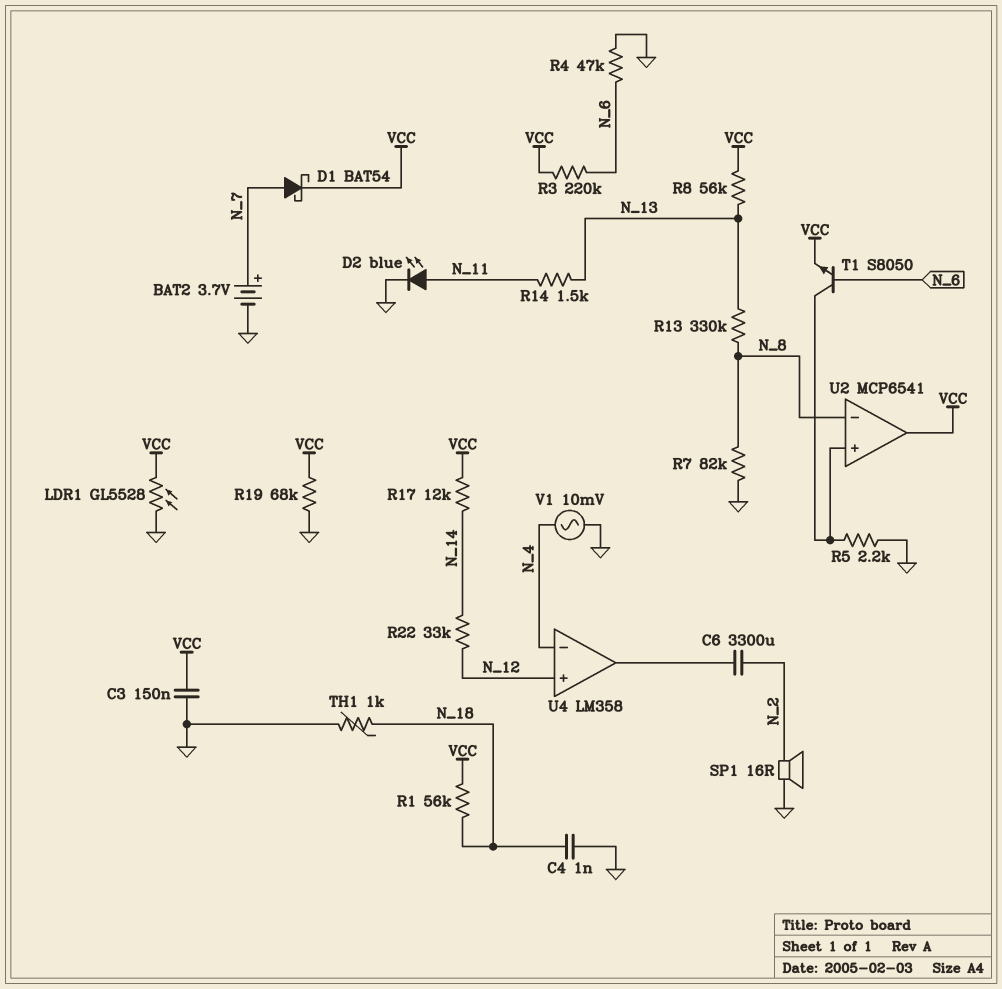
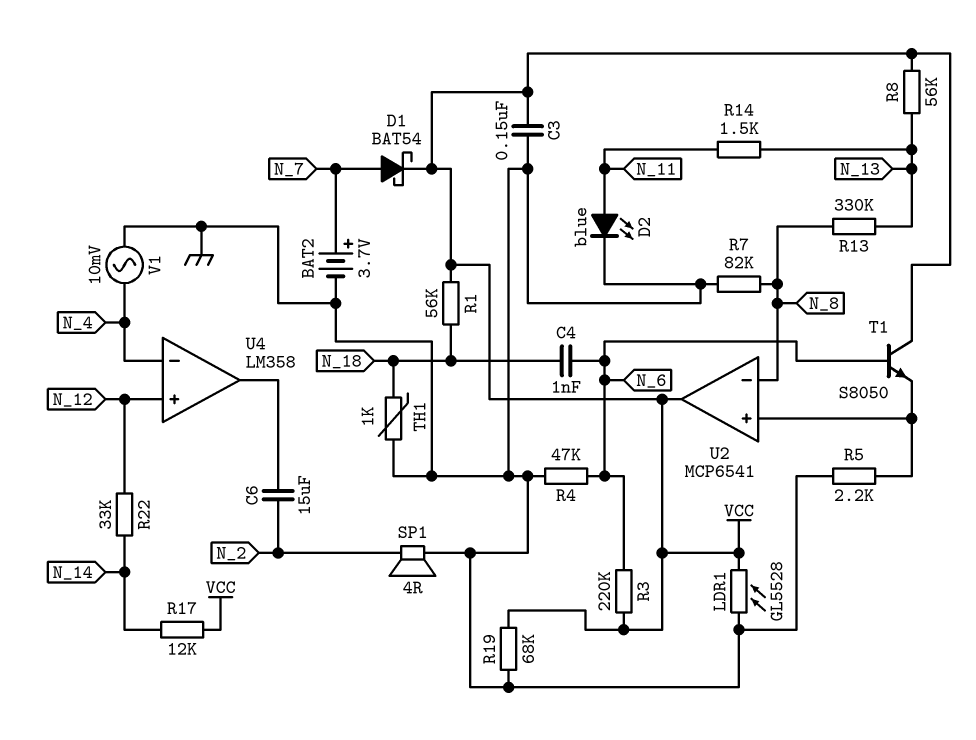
C4: 1nF (GND, N_18) -> 1nF (N_6, N_18)
C6: 3300uF (N_2, U4/out) -> 15uF (N_2, U4/out)
SP1: speaker 16R (GND, N_2) -> speaker 4R (GND, N_2)
T1: NPN S8050 (B N_6, C U2/in+, E VCC) -> NPN S8050 (B N_6, C VCC, E U2/in+)

